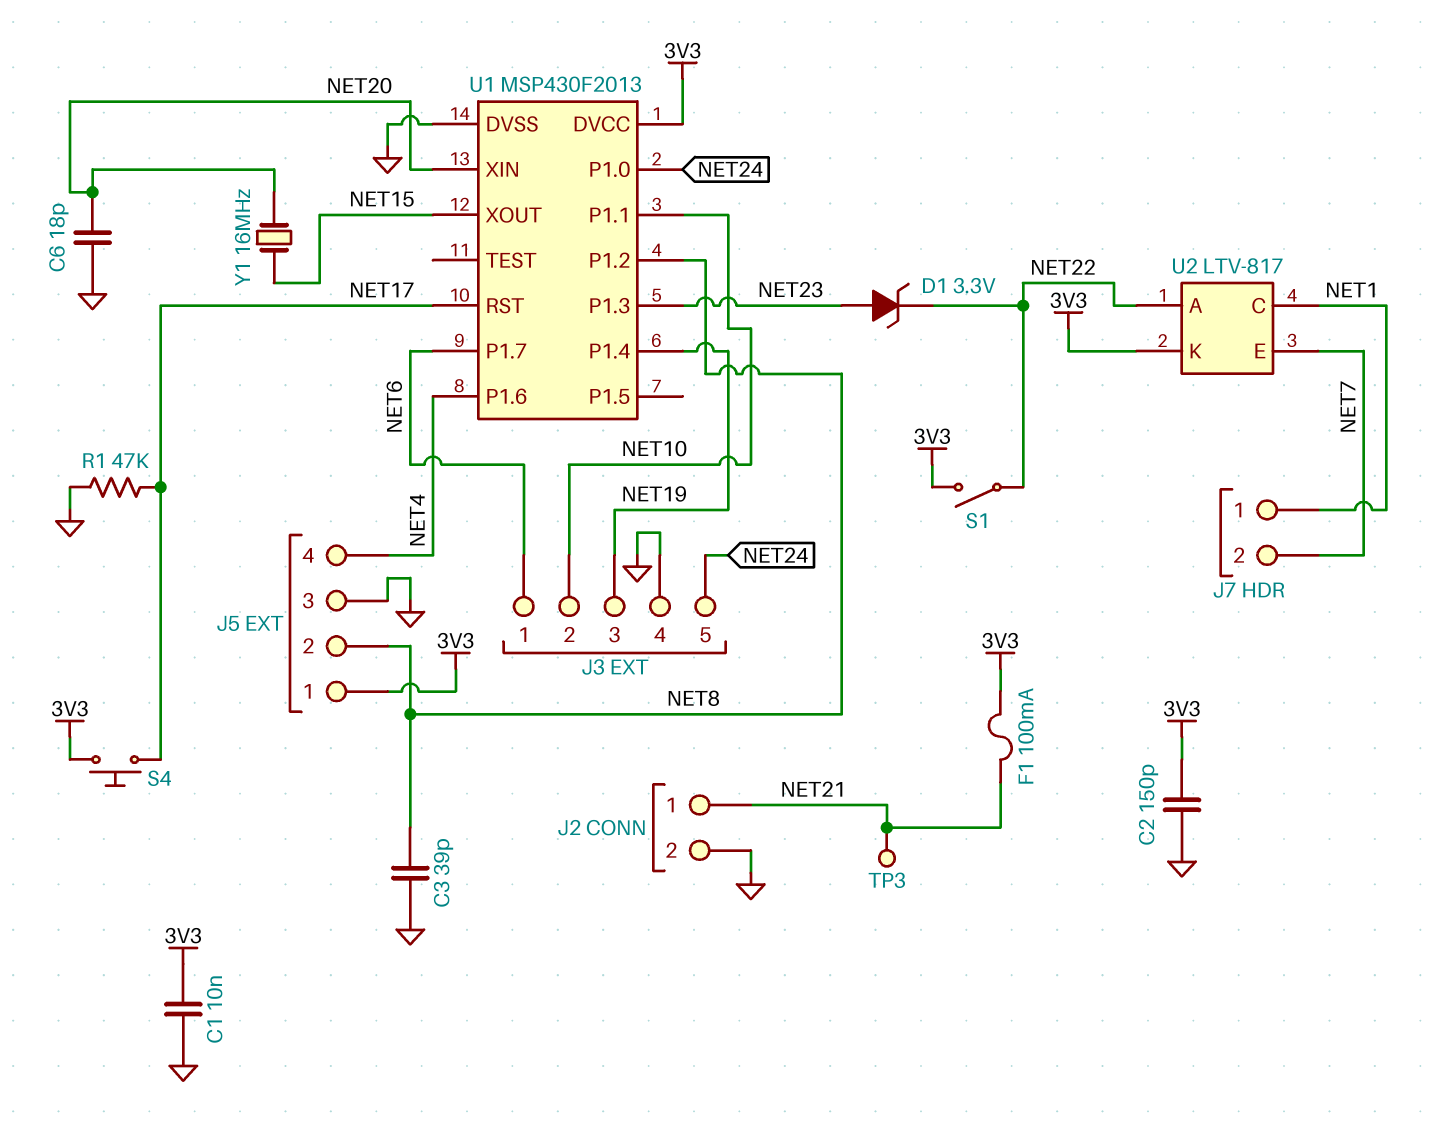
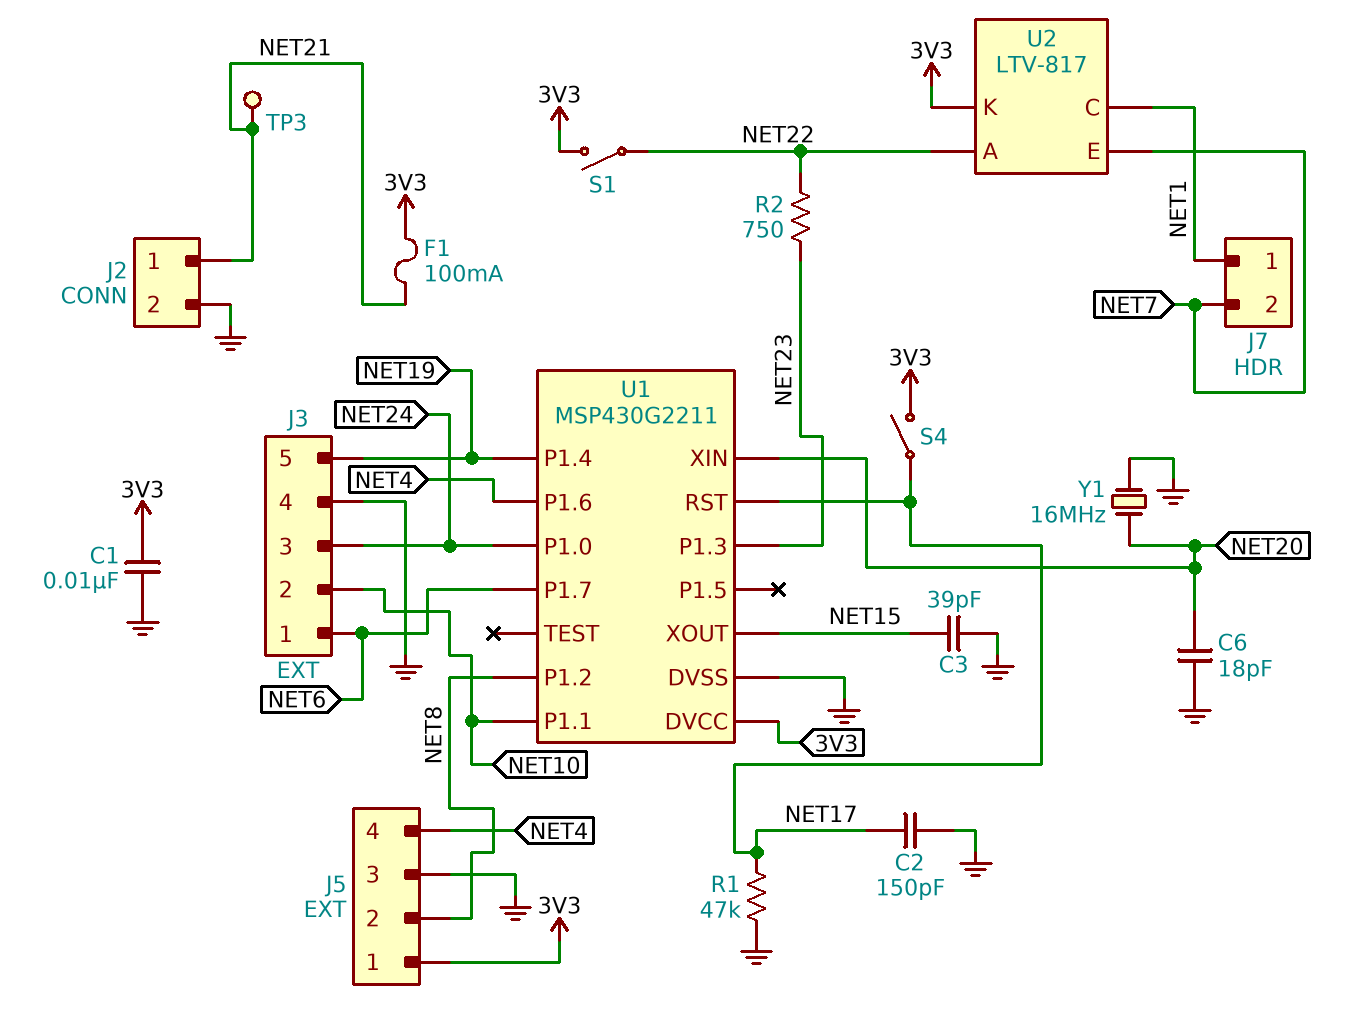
C2: 150pF (3V3, GND) -> 150pF (GND, NET17)
C3: 39pF (GND, NET8) -> 39pF (GND, NET15)
D1: zener 3.3V (A NET23, K NET22) -> none
J3 pin 3: NET19 -> NET24
J3 pin 5: NET24 -> NET19
R2: none -> 750 (NET22, NET23)
S4: button (3V3, NET17) -> switch (3V3, NET17)
U1: MSP430F2013 -> MSP430G2211
Y1: 16MHz (NET15, NET20) -> 16MHz (GND, NET20)

